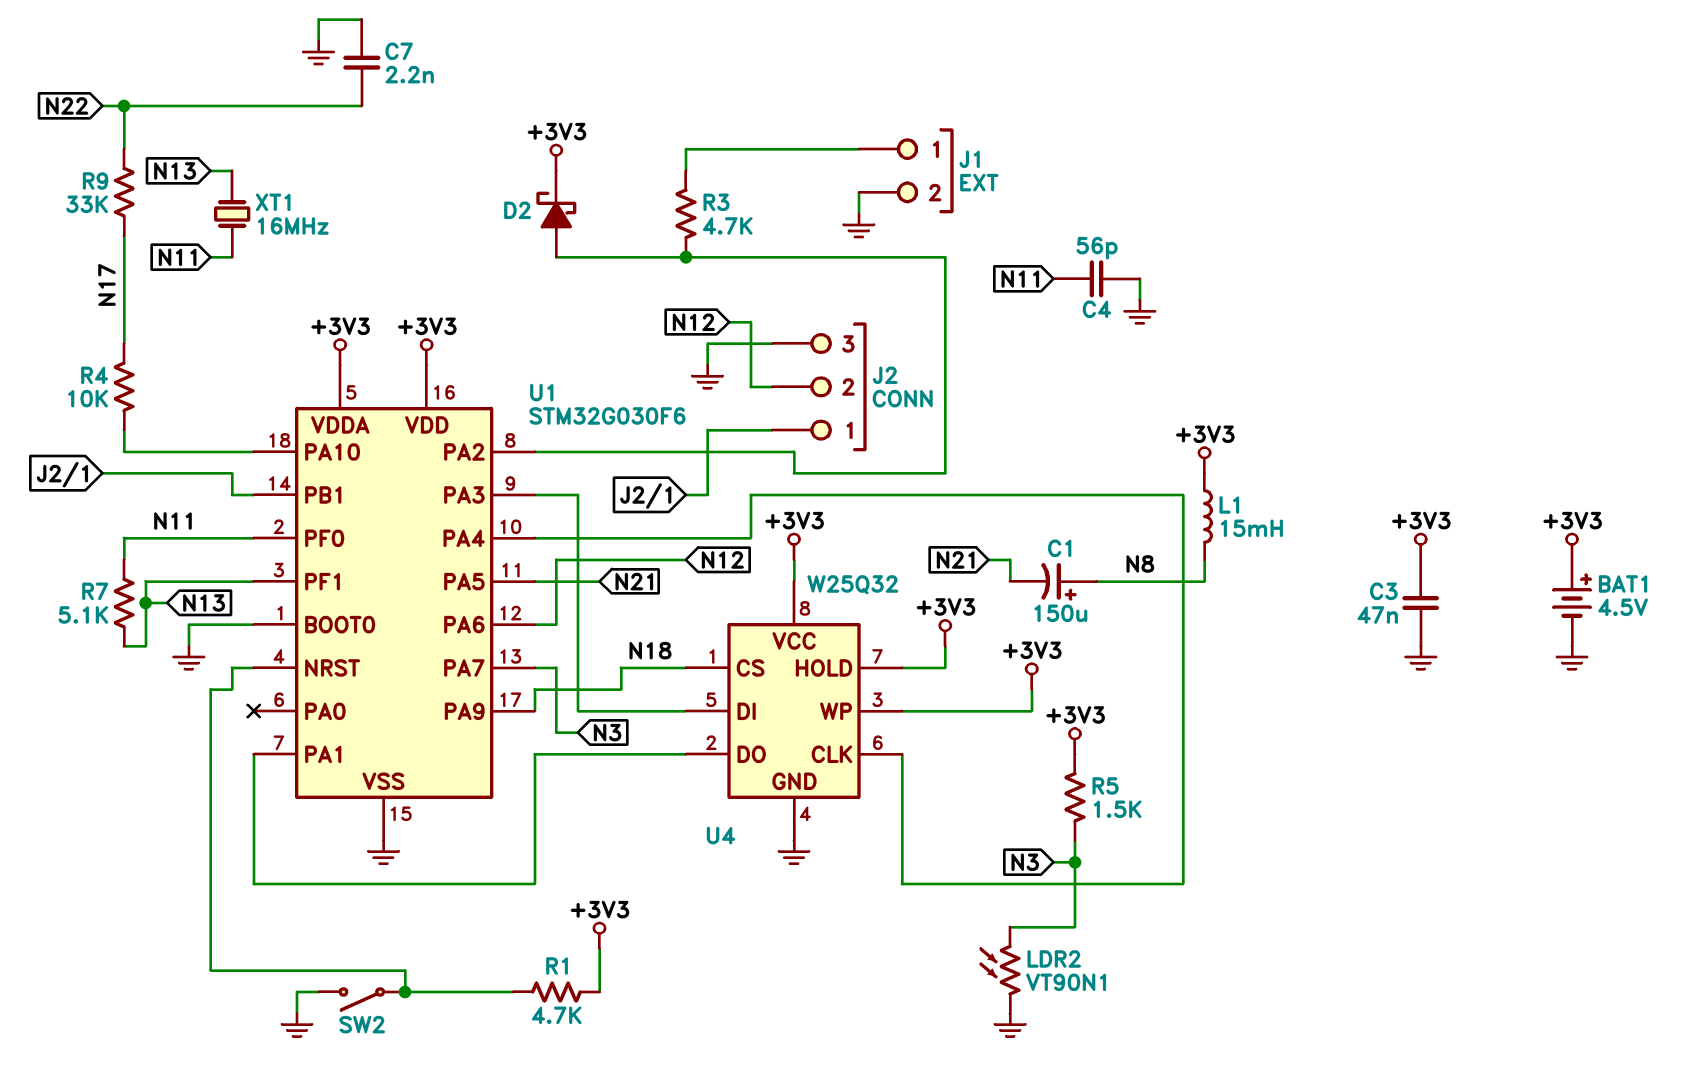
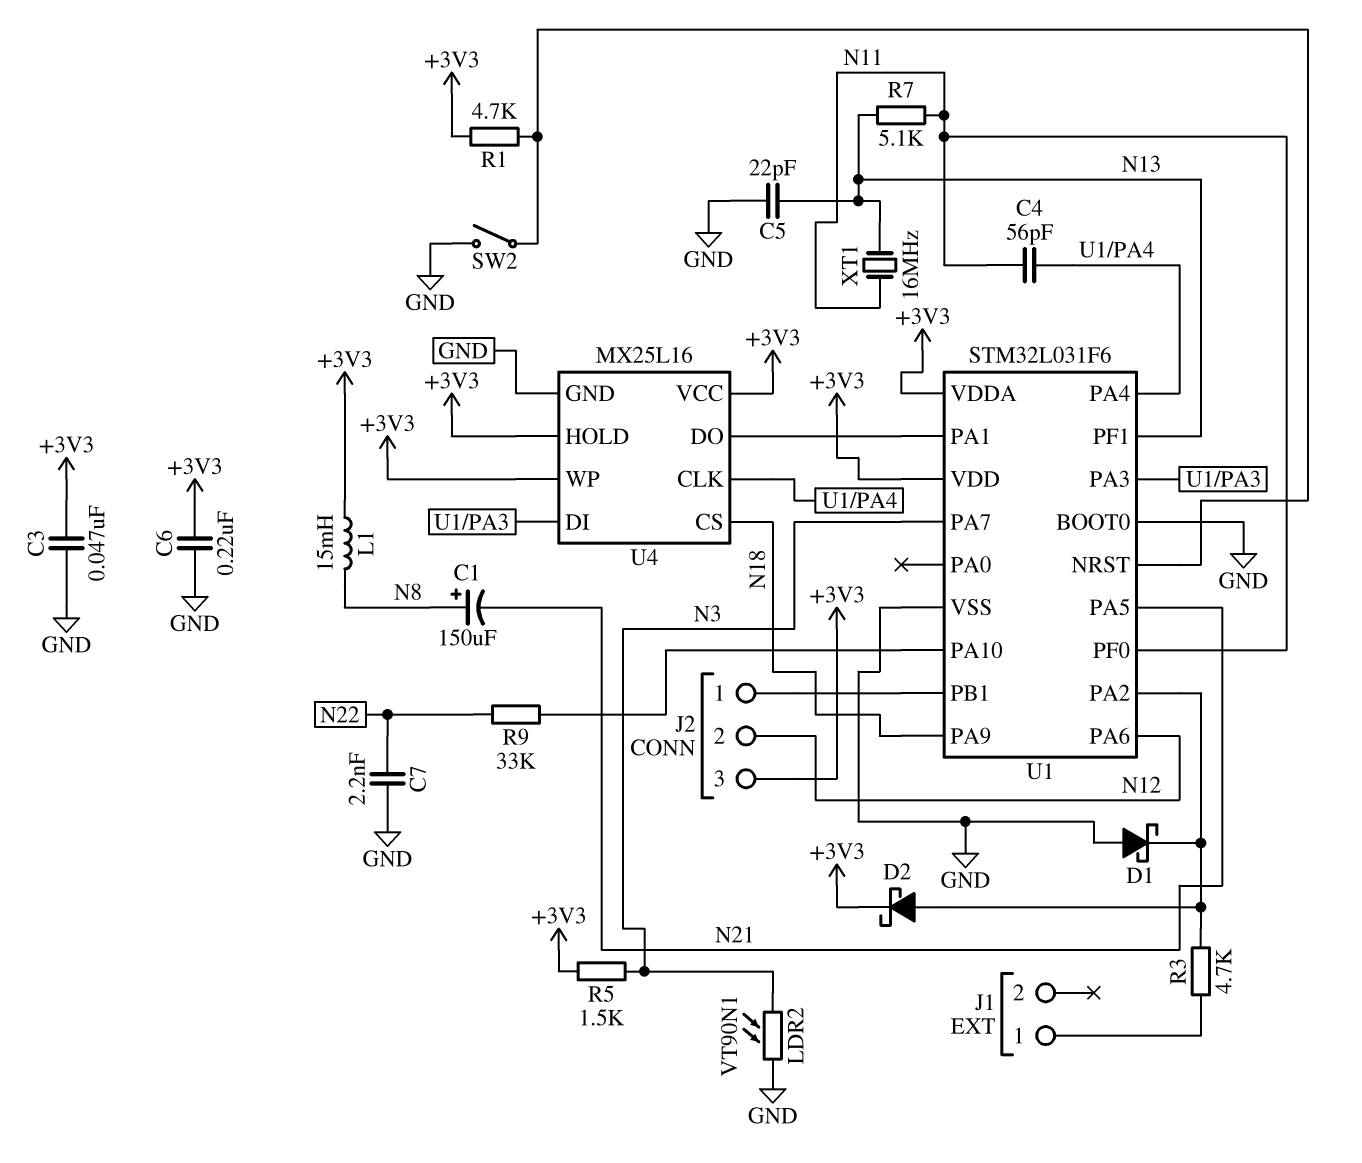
BAT1: 4.5V (plus +3V3, minus GND) -> none
C4: 56pF (GND, N11) -> 56pF (N11, U1/PA4)
C5: none -> 22pF (GND, N13)
C6: none -> 220nF (+3V3, GND)
D1: none -> schottky (A GND, K U1/PA2)
J1 pin 2: GND -> none
J2 pin 3: GND -> +3V3
R4: 10k (N17, U1/PA10) -> none
R9: 33k (N17, N22) -> 33k (N22, U1/PA10)
U1: STM32G030F6 -> STM32L031F6
U4: W25Q32 -> MX25L16

